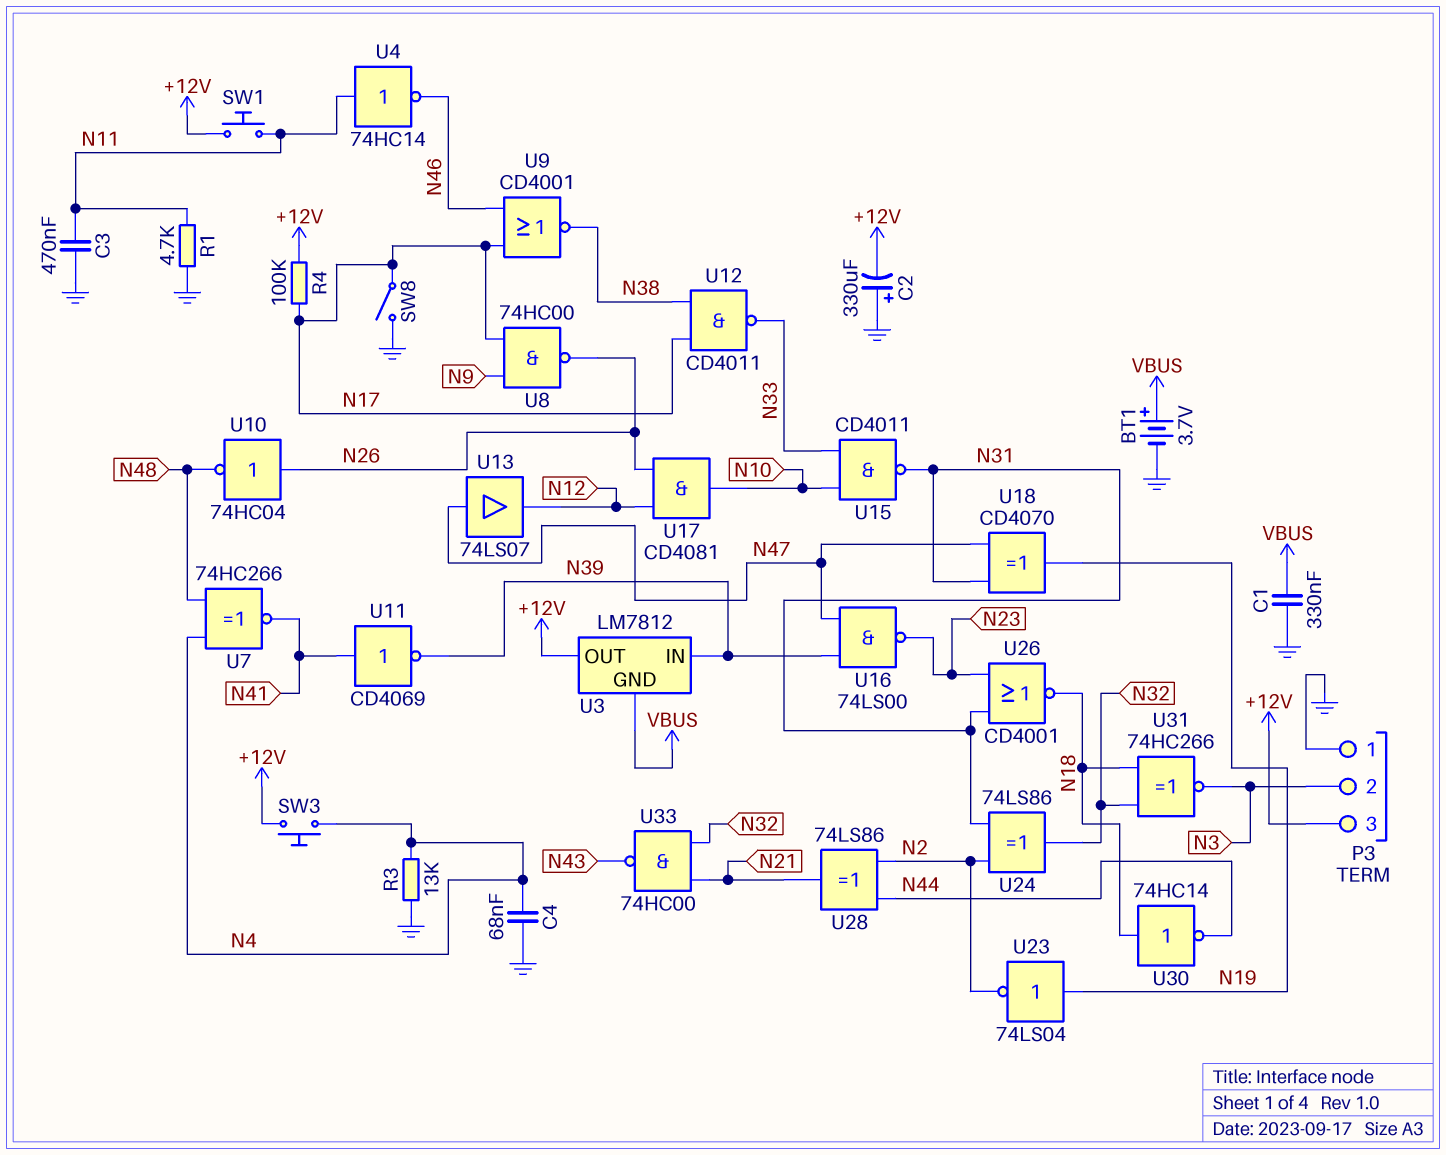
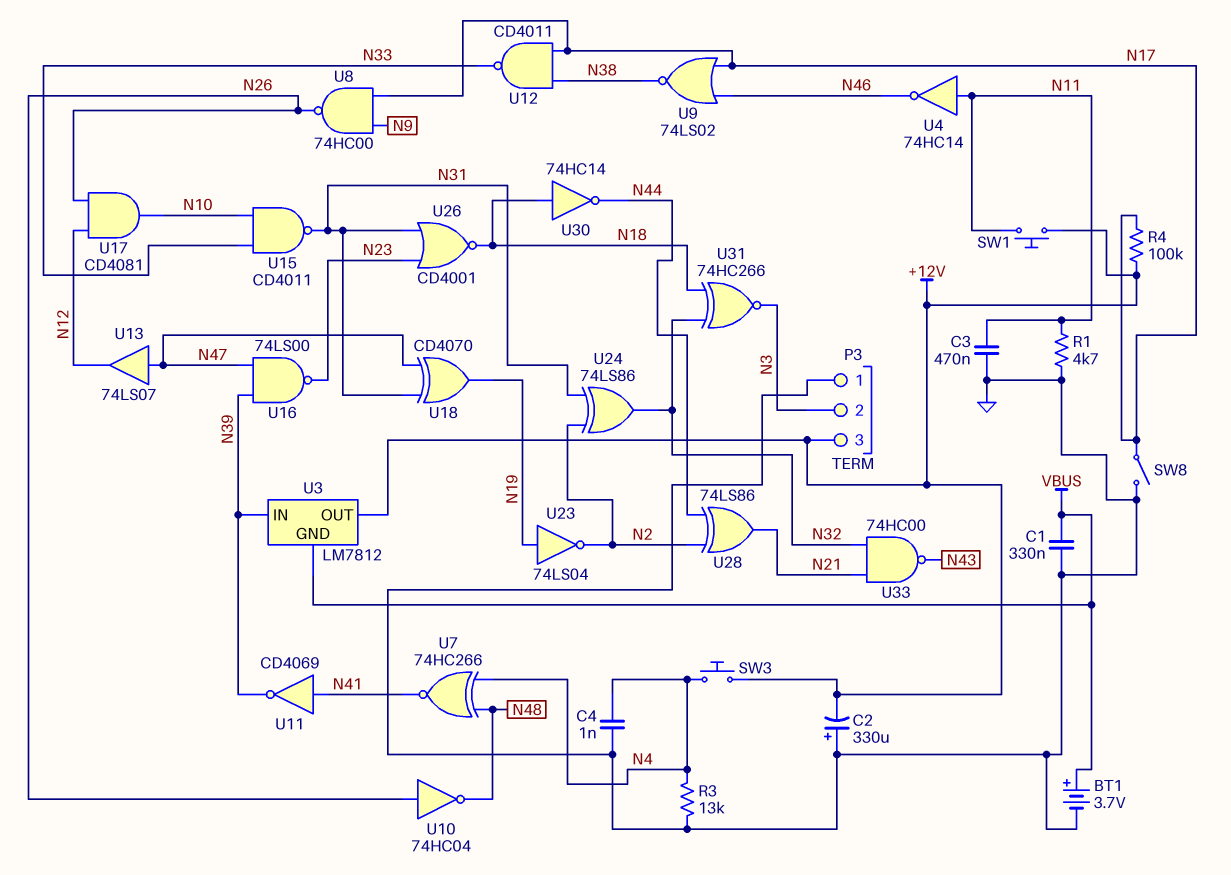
C4: 68nF (GND, N4) -> 1nF (GND, N4)
U9: NOR CD4001 (in N17, in N46, out N38) -> NOR 74LS02 (in N17, in N46, out N38)

